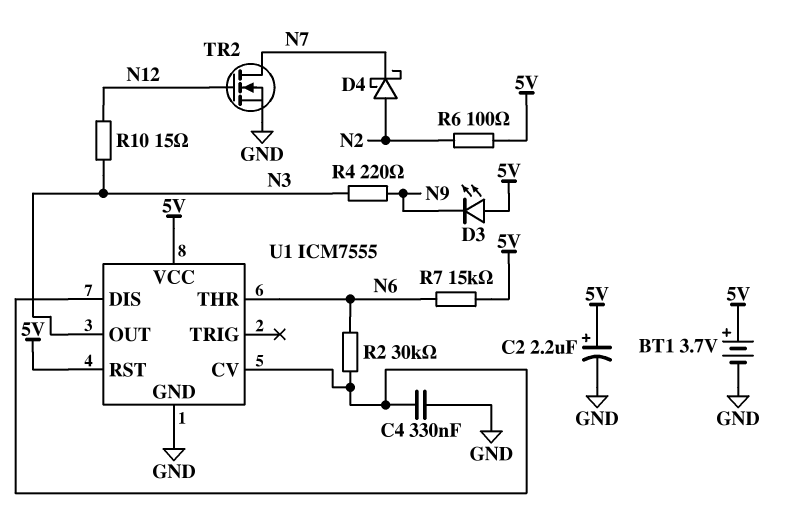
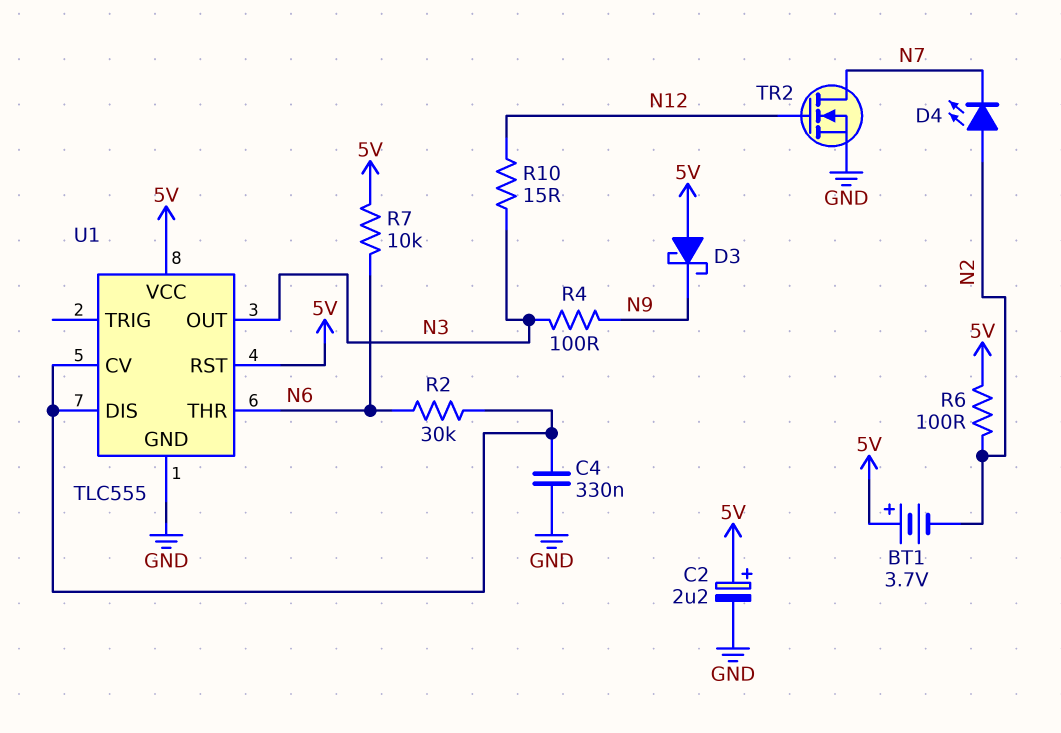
BT1: 3.7V (plus 5V, minus GND) -> 3.7V (plus 5V, minus N2)
D3: LED (A 5V, K N9) -> schottky (A 5V, K N9)
D4: schottky (A N2, K N7) -> LED (A N2, K N7)
R4: 220 (N3, N9) -> 100 (N3, N9)
R7: 15k (5V, N6) -> 10k (5V, N6)
U1: ICM7555 -> TLC555

